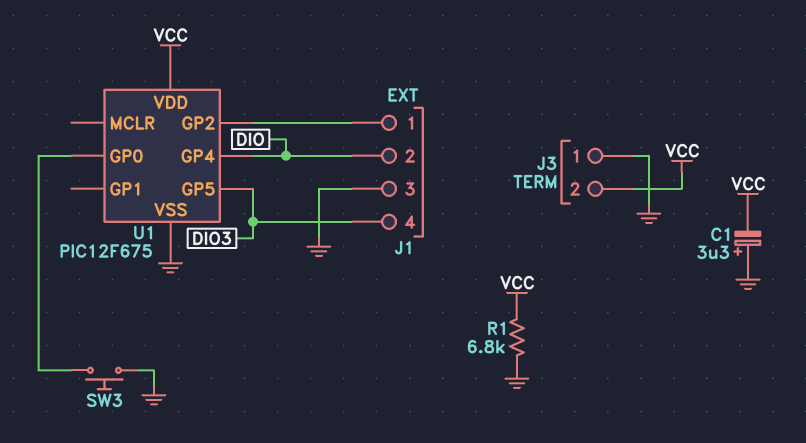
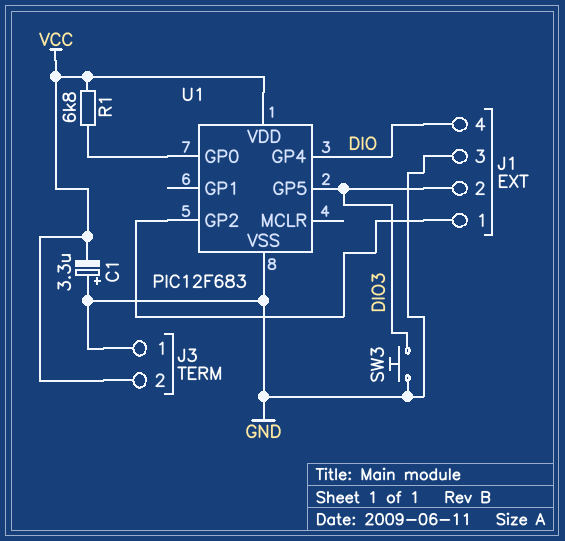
J1 pin 2: DIO -> DIO3
J1 pin 4: DIO3 -> DIO
R1: 6.8k (GND, VCC) -> 6.8k (U1/GP0, VCC)
SW3: button (GND, U1/GP0) -> button (DIO3, GND)
U1: PIC12F675 -> PIC12F683

